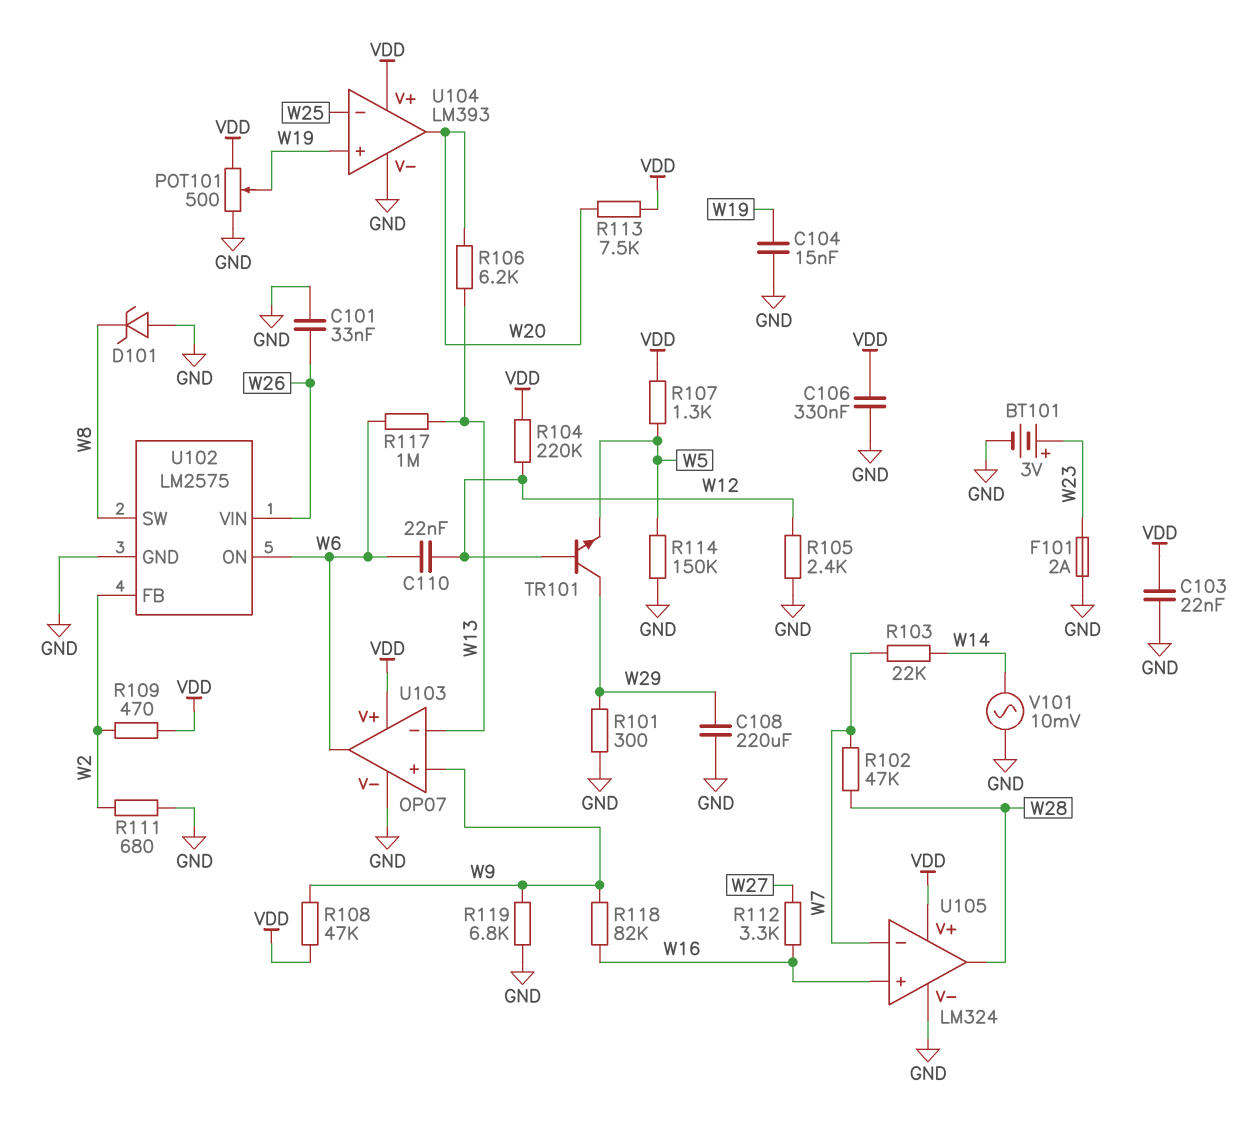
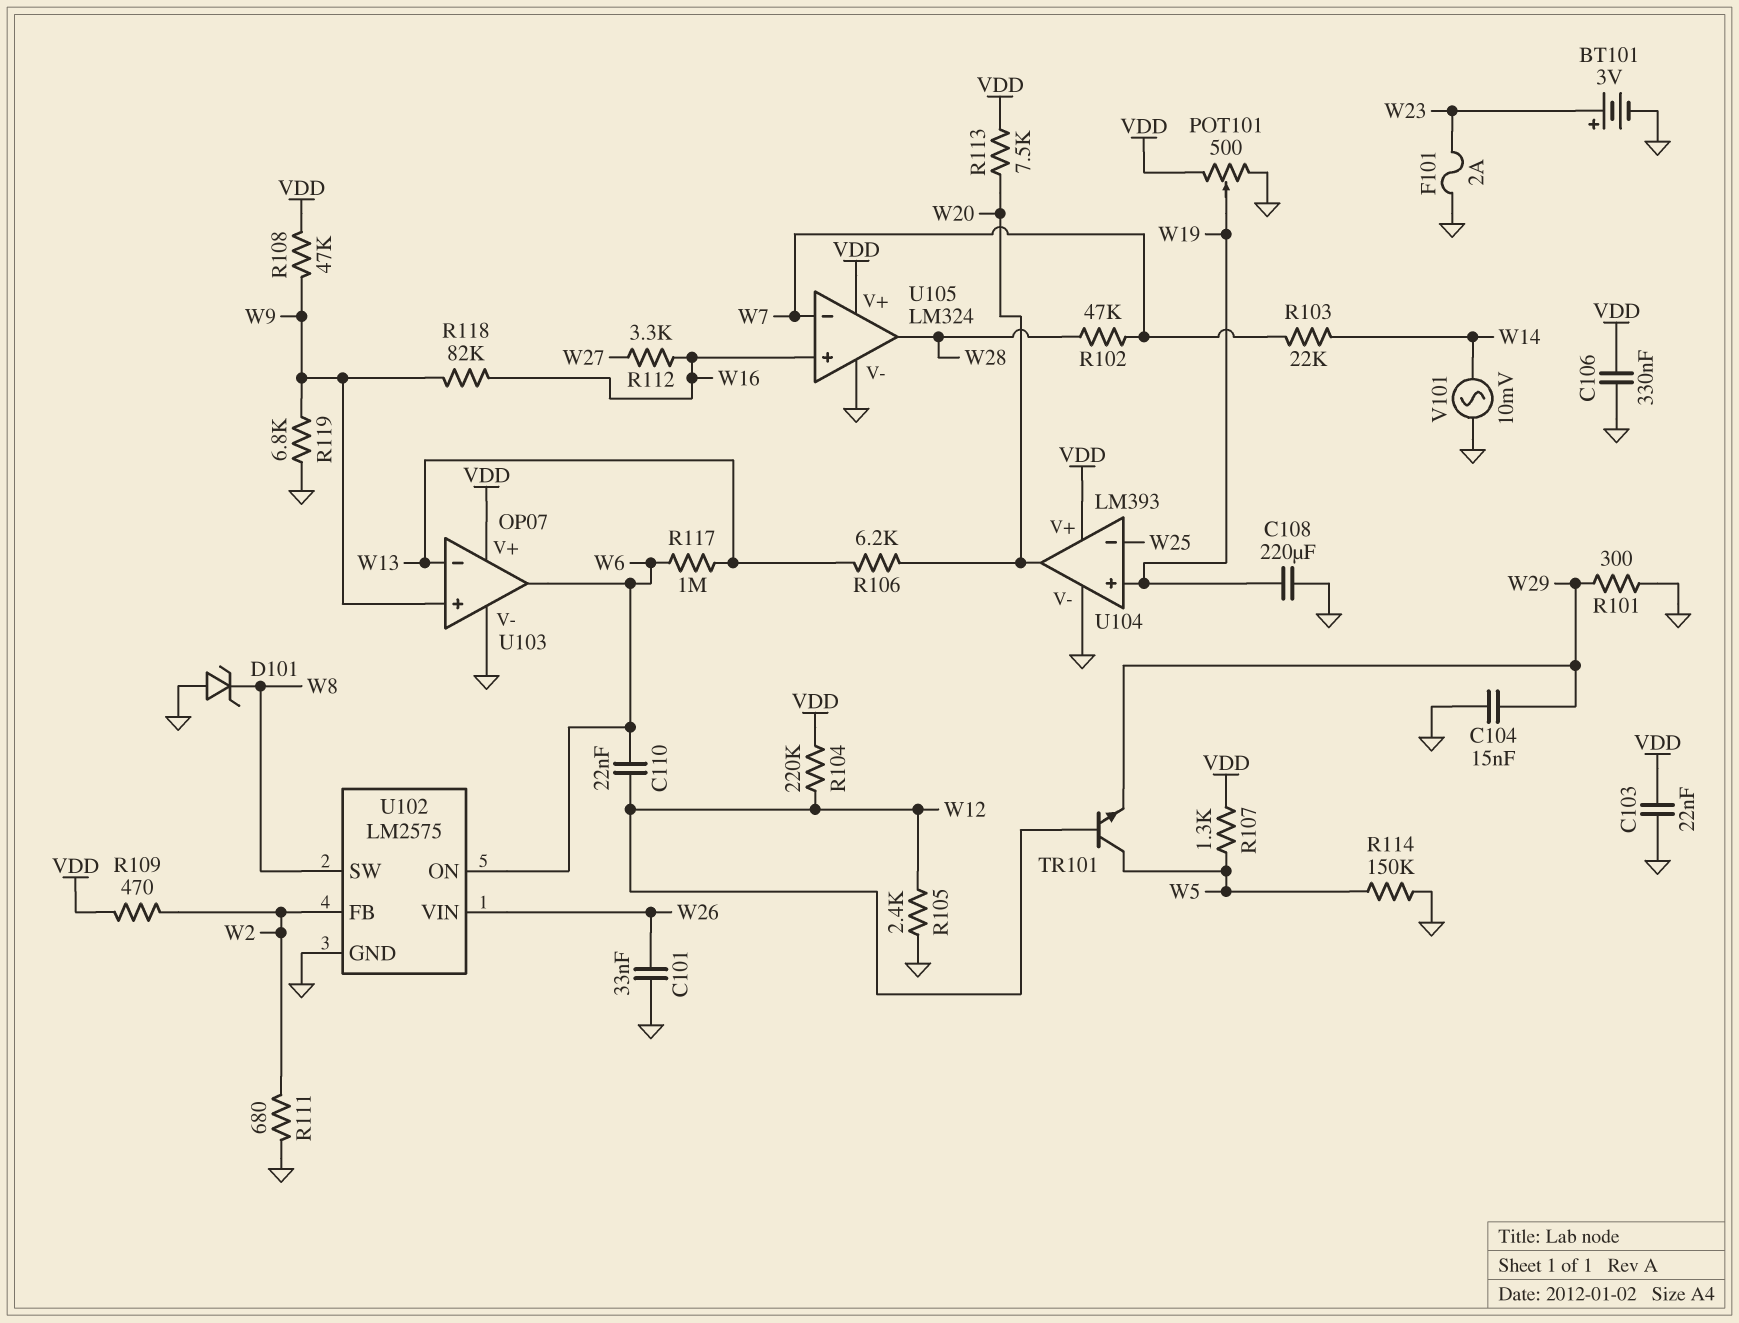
C104: 15nF (GND, W19) -> 15nF (GND, W29)
C108: 220uF (GND, W29) -> 220uF (GND, W19)
TR101: NPN (B W12, C W29, E W5) -> NPN (B W12, C W5, E W29)

